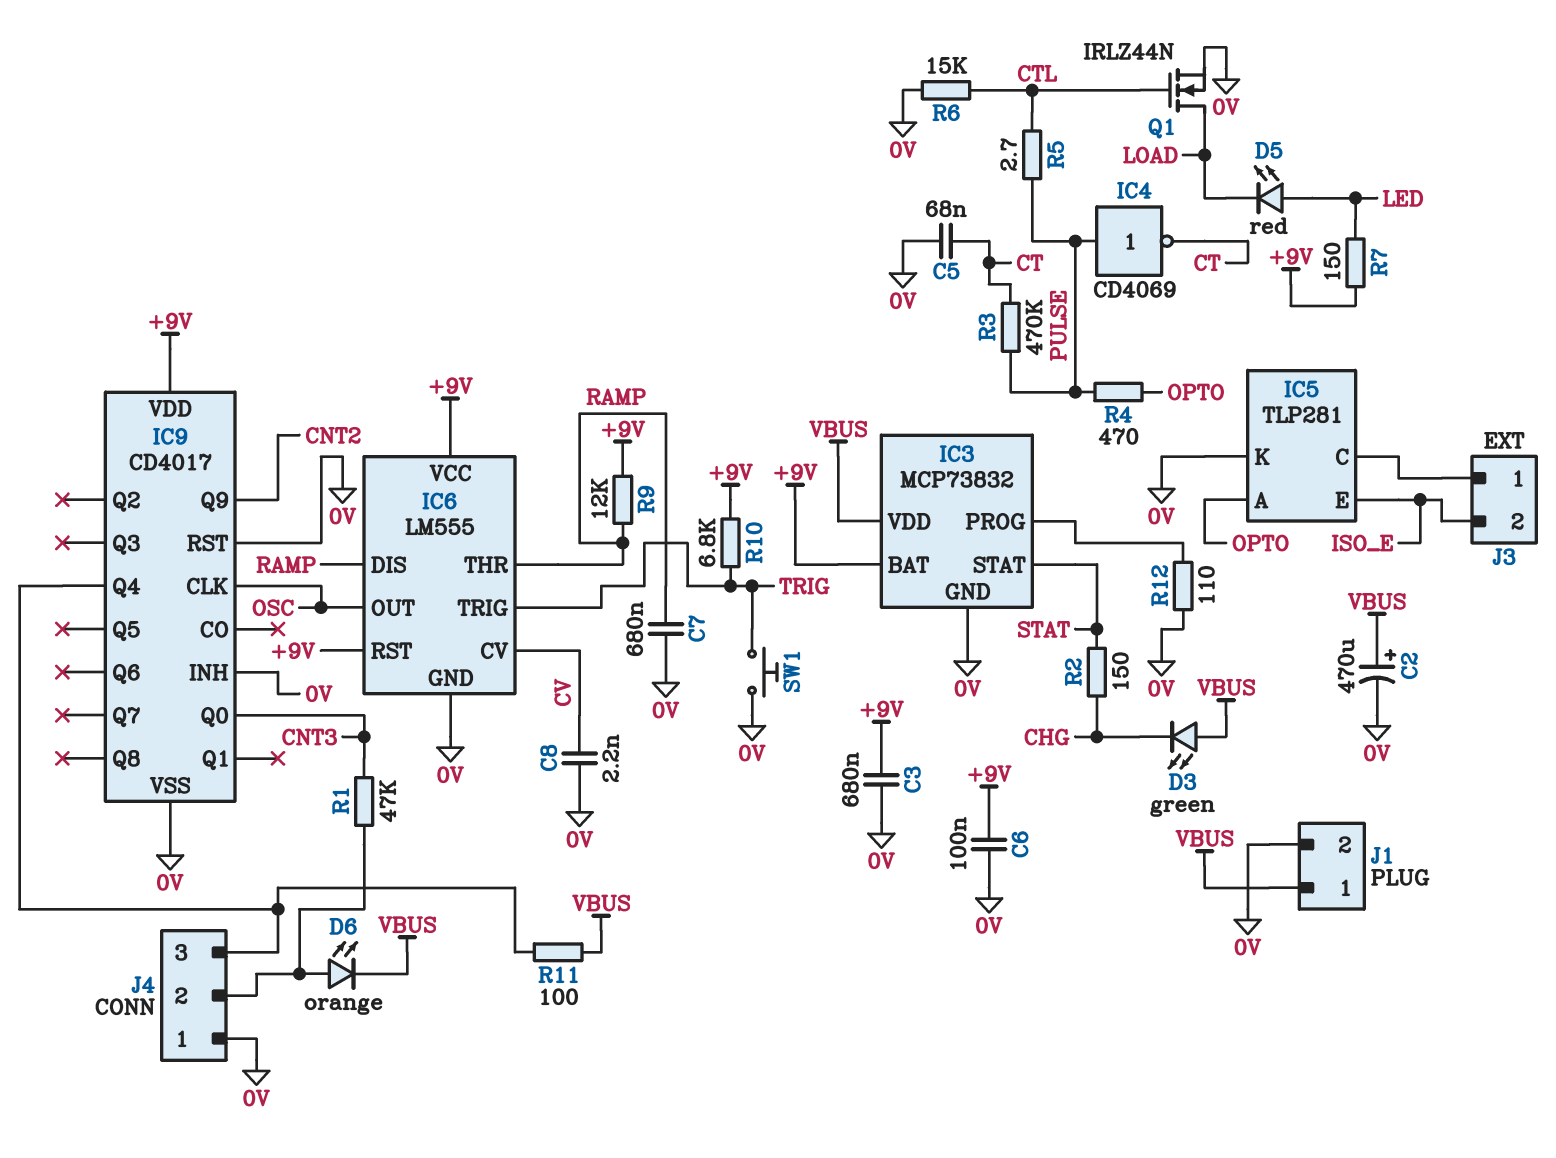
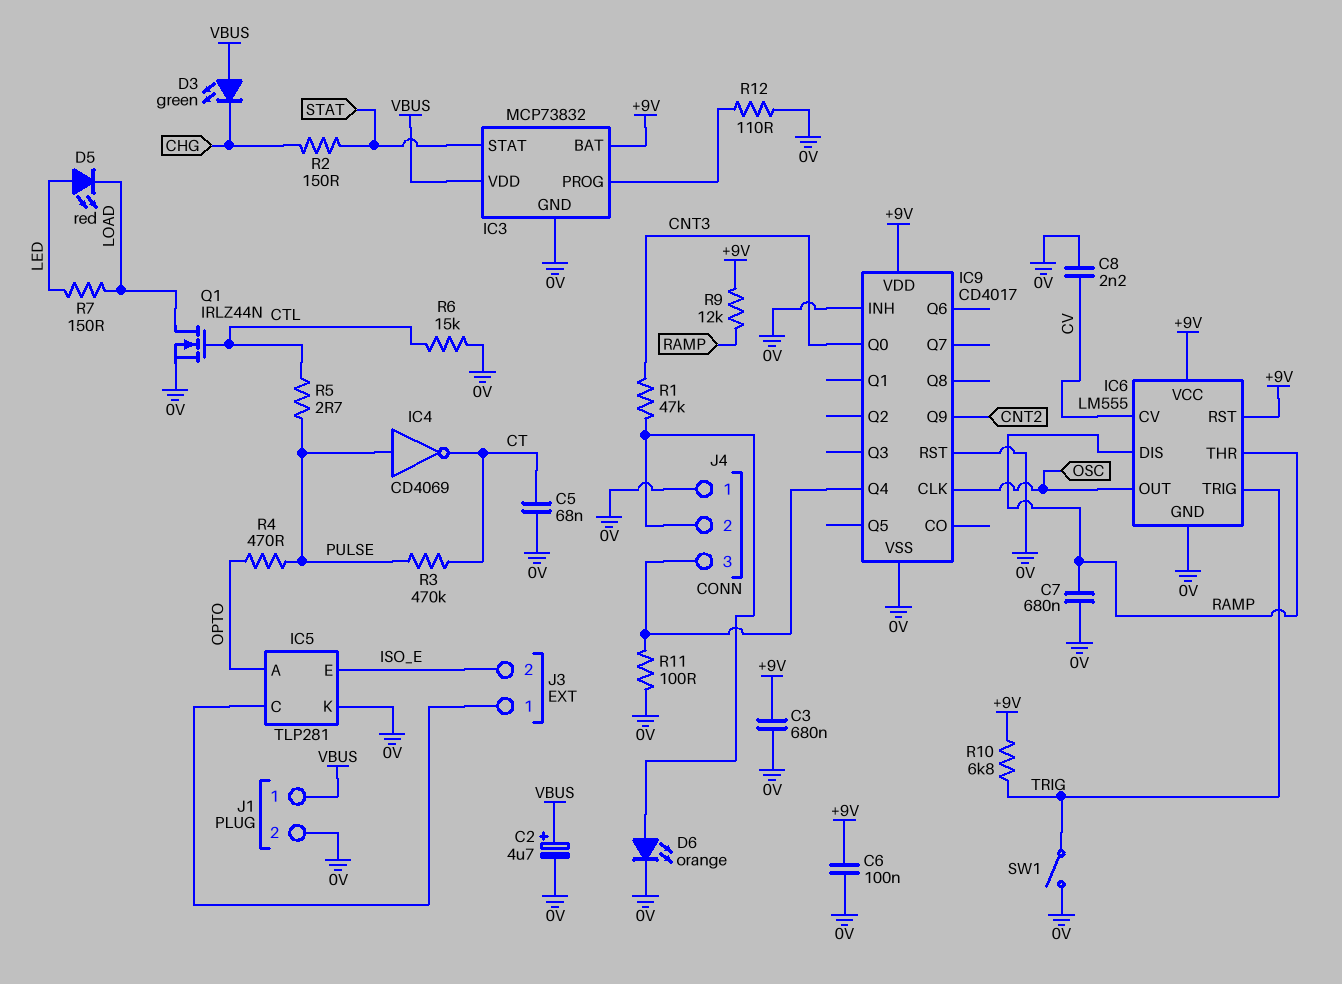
C2: 470uF (plus VBUS, minus 0V) -> 4.7uF (plus VBUS, minus 0V)
D6: LED orange (A J4/2, K VBUS) -> LED orange (A J4/2, K 0V)
R7: 150 (+9V, LED) -> 150 (LED, LOAD)
R11: 100 (IC9/Q4, VBUS) -> 100 (0V, IC9/Q4)
SW1: button (0V, TRIG) -> switch (0V, TRIG)

